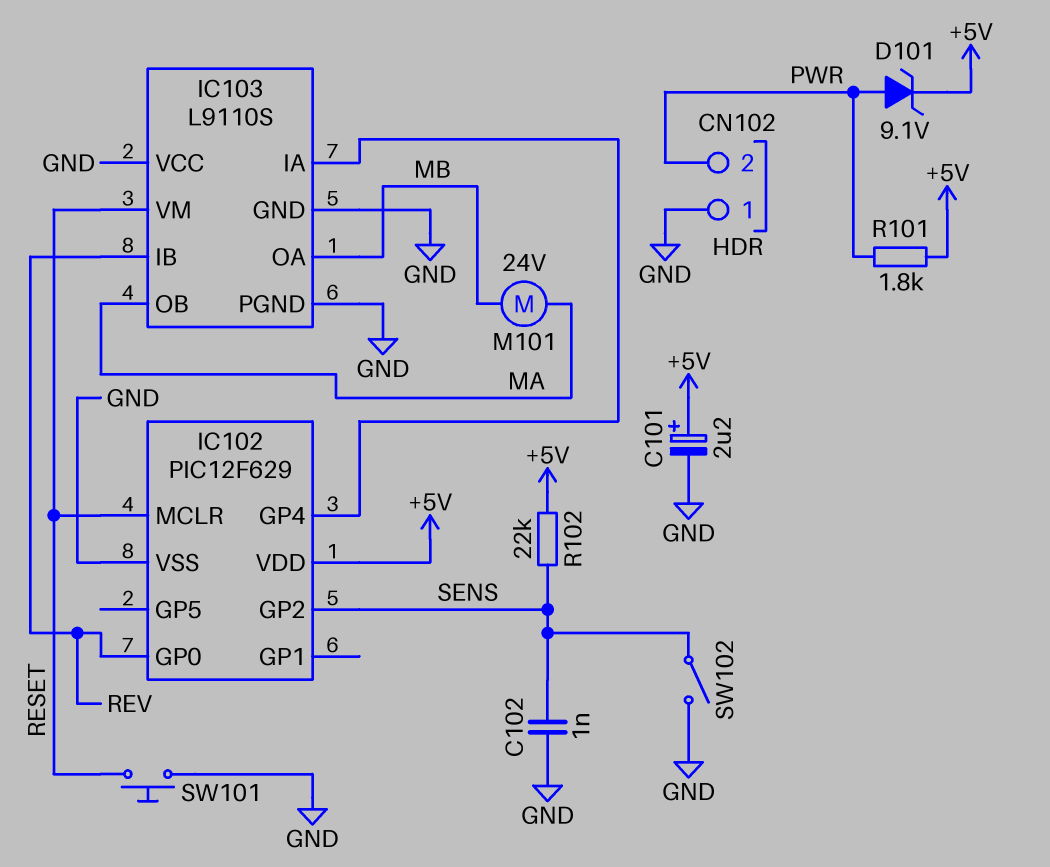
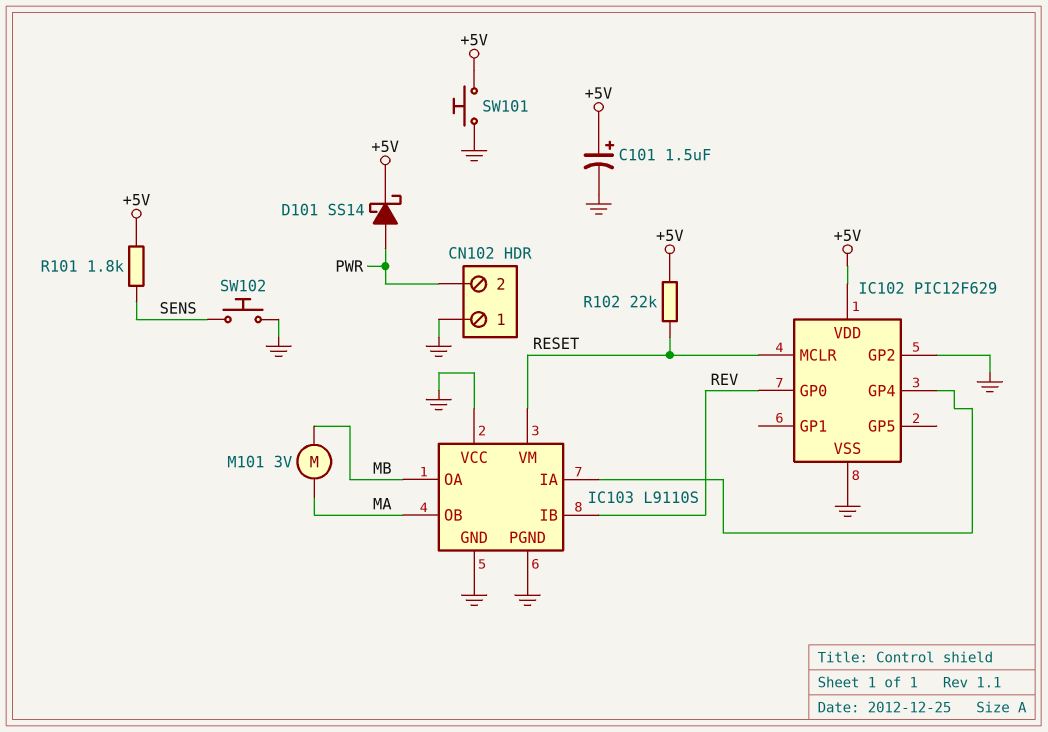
C101: 2.2uF (plus +5V, minus GND) -> 1.5uF (plus +5V, minus GND)
C102: 1nF (GND, SENS) -> none
D101: zener 9.1V (A PWR, K +5V) -> schottky SS14 (A PWR, K +5V)
IC102 pin GP2: SENS -> GND
M101: motor 24V (MA, MB) -> motor 3V (MA, MB)
R101: 1.8k (+5V, PWR) -> 1.8k (+5V, SENS)
R102: 22k (+5V, SENS) -> 22k (+5V, RESET)
SW101: button (GND, RESET) -> button (+5V, GND)
SW102: switch (GND, SENS) -> button (GND, SENS)

